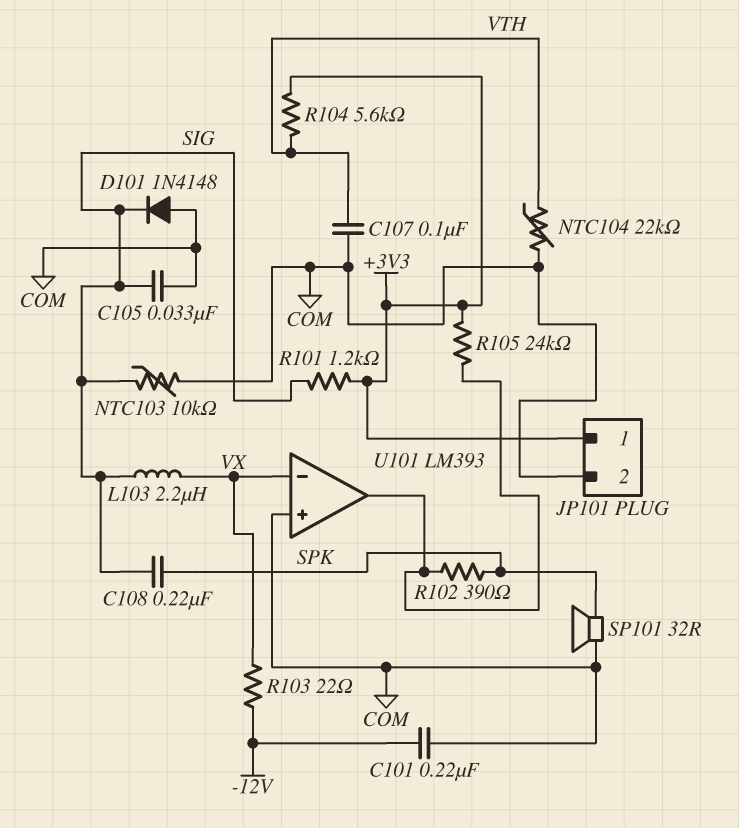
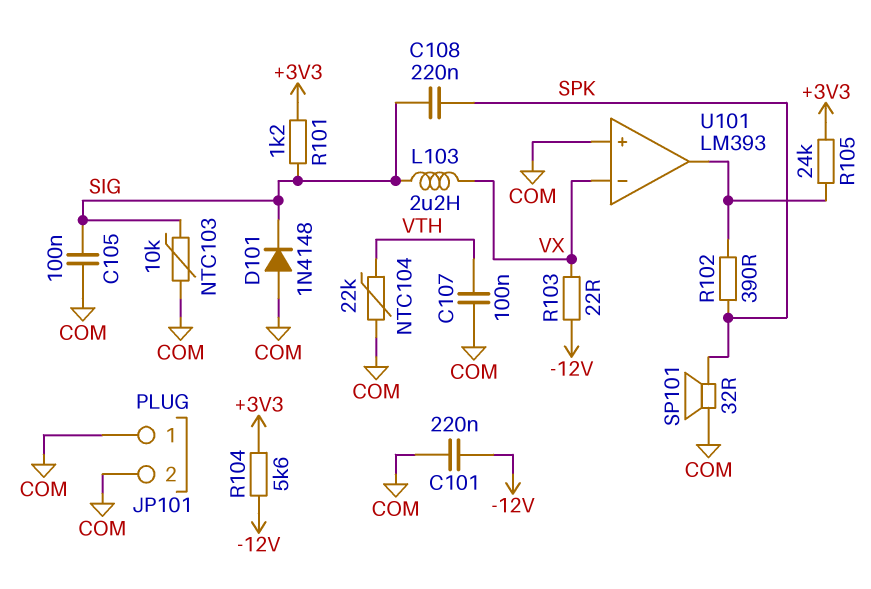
C105: 33nF (COM, SIG) -> 100nF (COM, SIG)
JP101 pin 1: +3V3 -> COM
R104: 5.6k (+3V3, VTH) -> 5.6k (+3V3, -12V)

